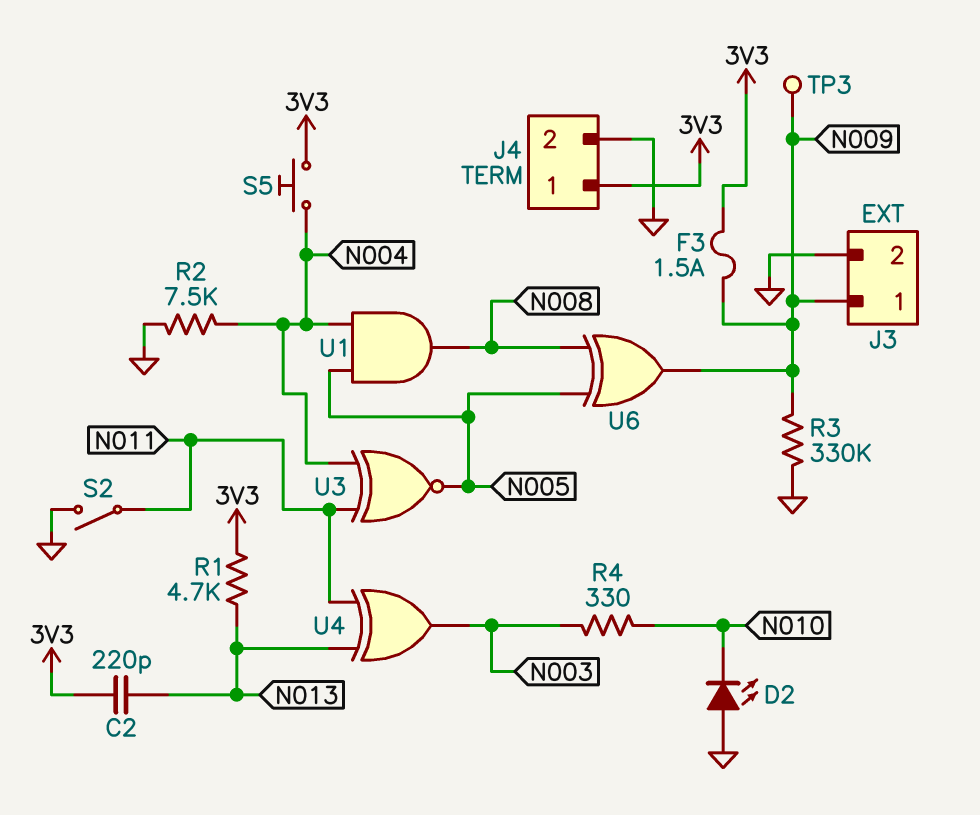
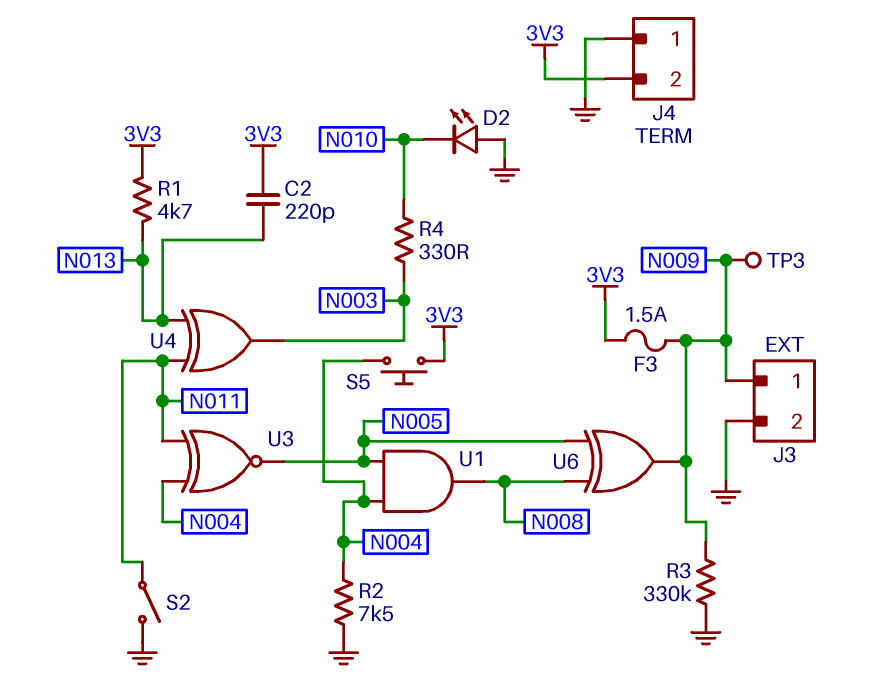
J4 pin 1: 3V3 -> GND
J4 pin 2: GND -> 3V3

